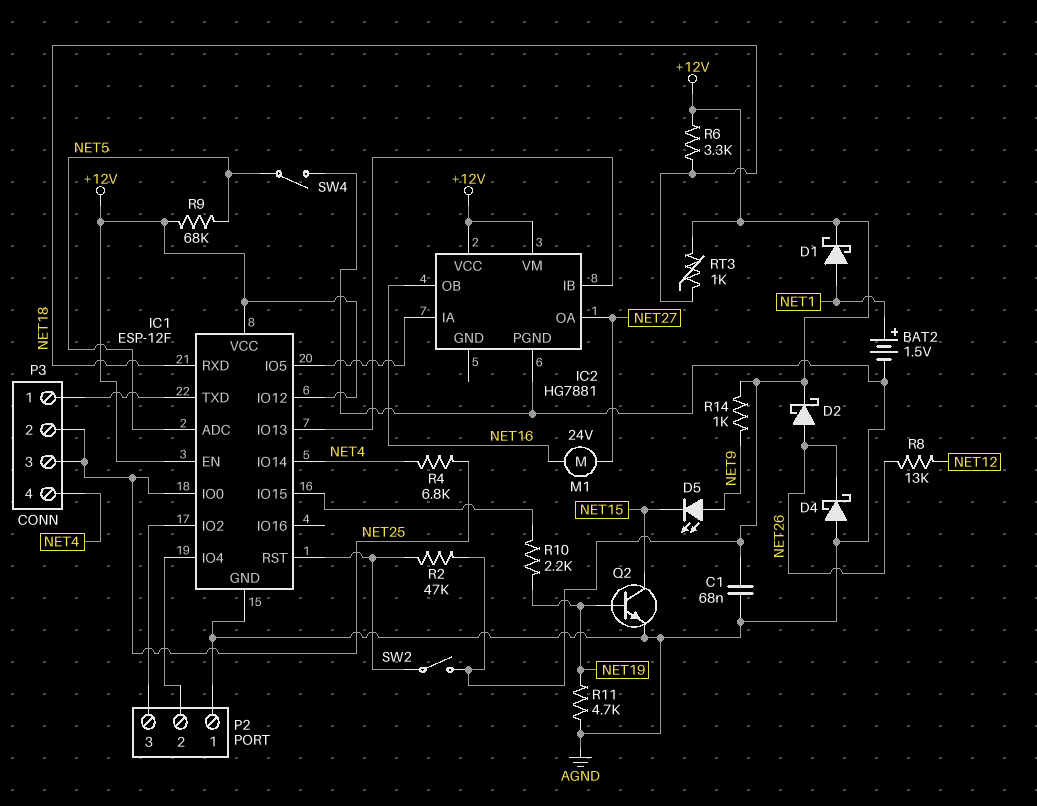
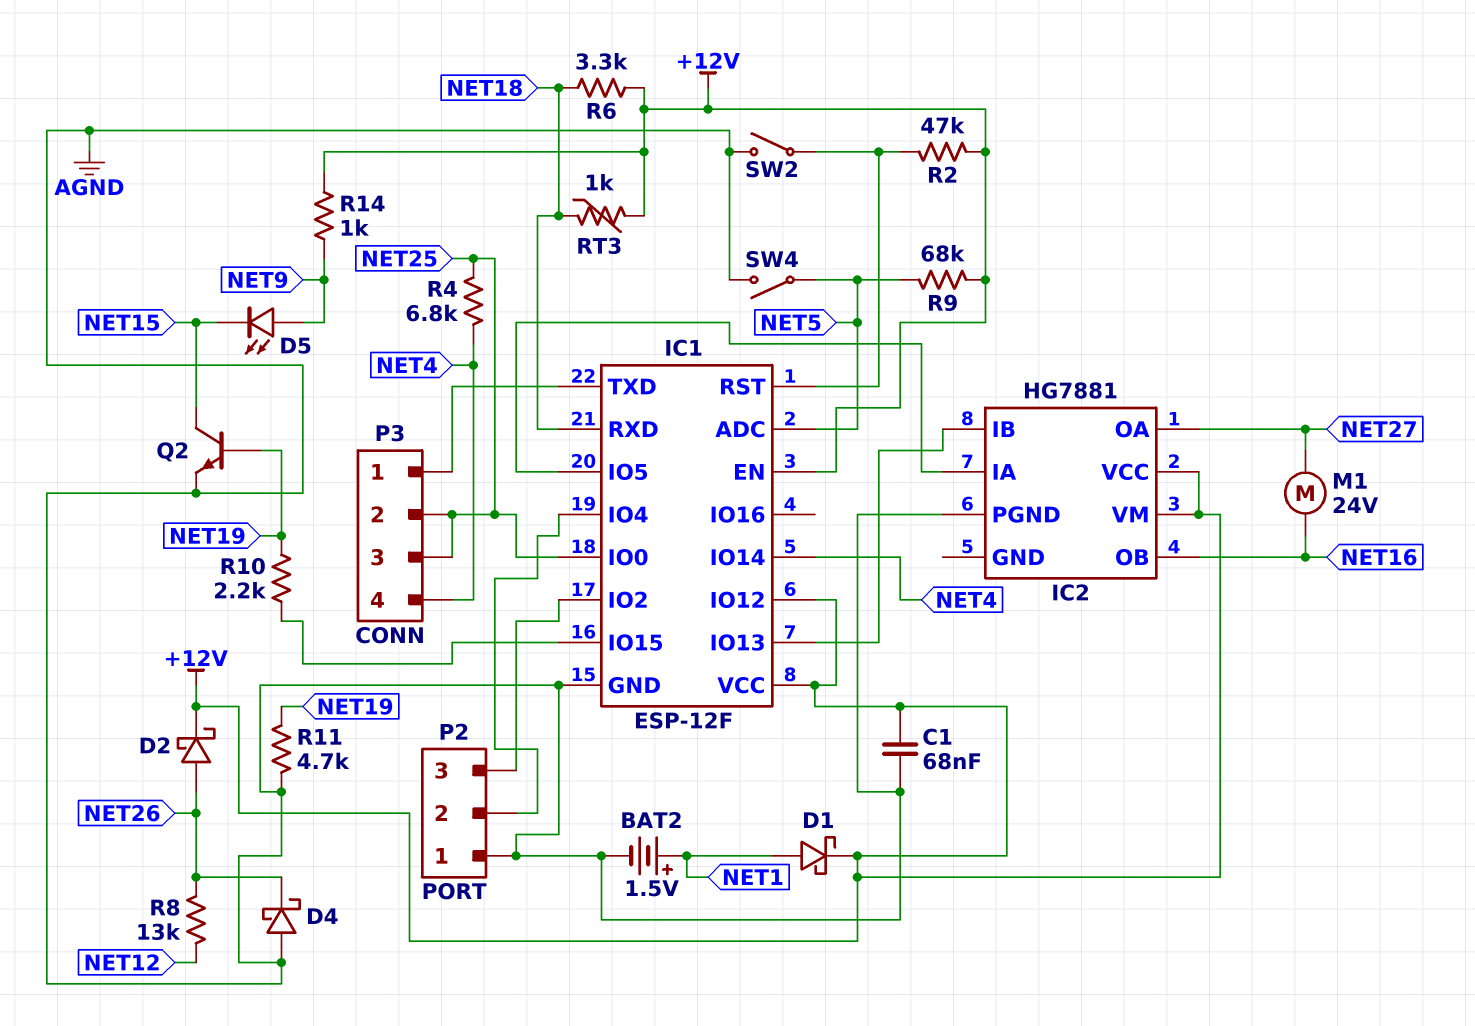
SW2: switch (+12V, IC1/RST) -> switch (AGND, IC1/RST)

